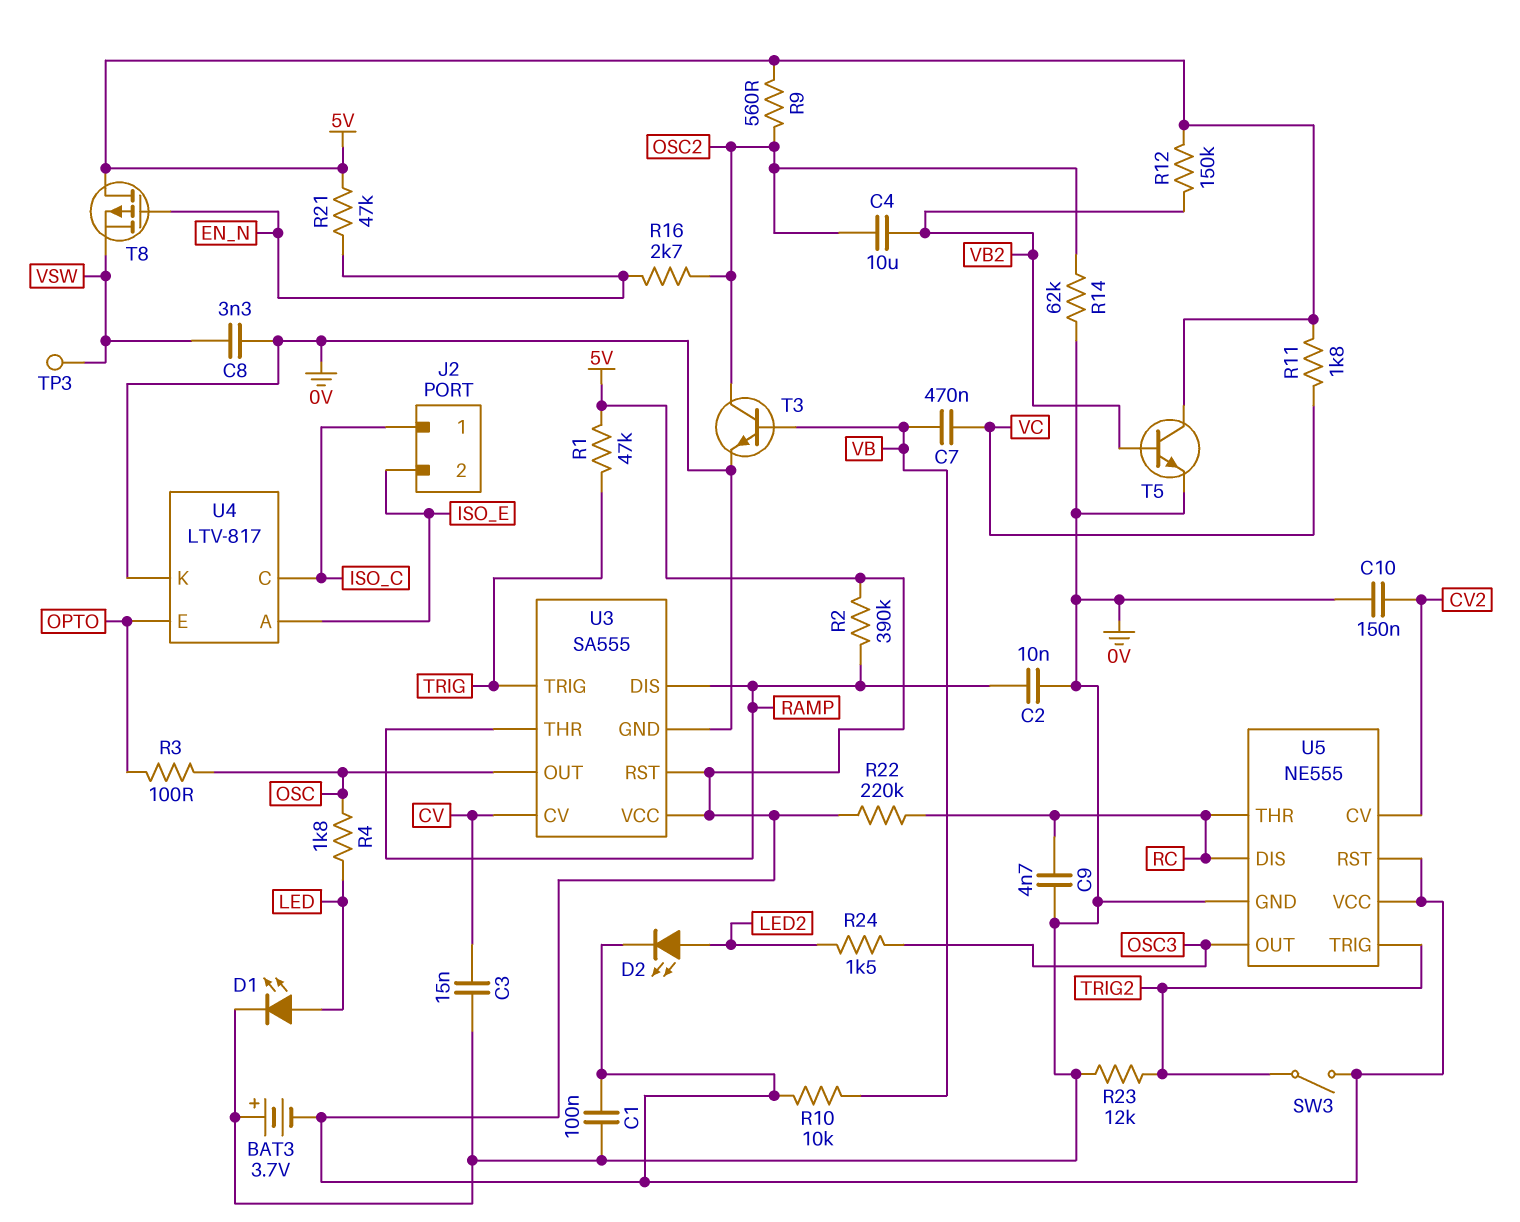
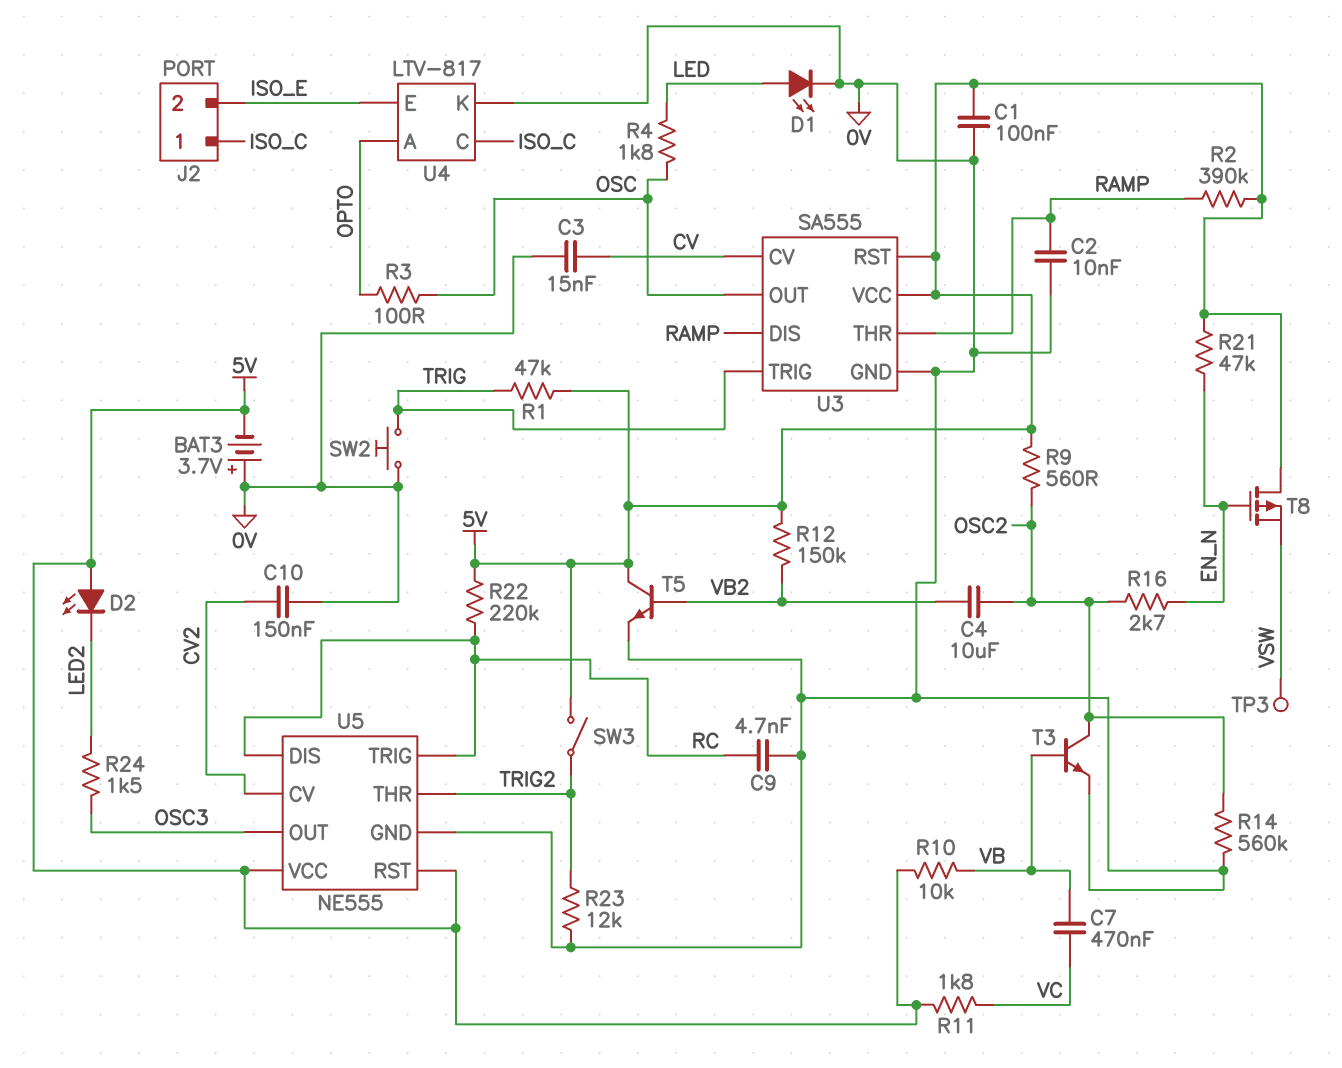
C8: 3.3nF (0V, VSW) -> none
D2: LED (A LED2, K 5V) -> LED (A 5V, K LED2)
R14: 62k (0V, OSC2) -> 560k (0V, OSC2)
SW2: none -> button (0V, TRIG)
U4 pin A: ISO_E -> OPTO
U4 pin E: OPTO -> ISO_E
U5 pin THR: RC -> TRIG2
U5 pin TRIG: TRIG2 -> RC

